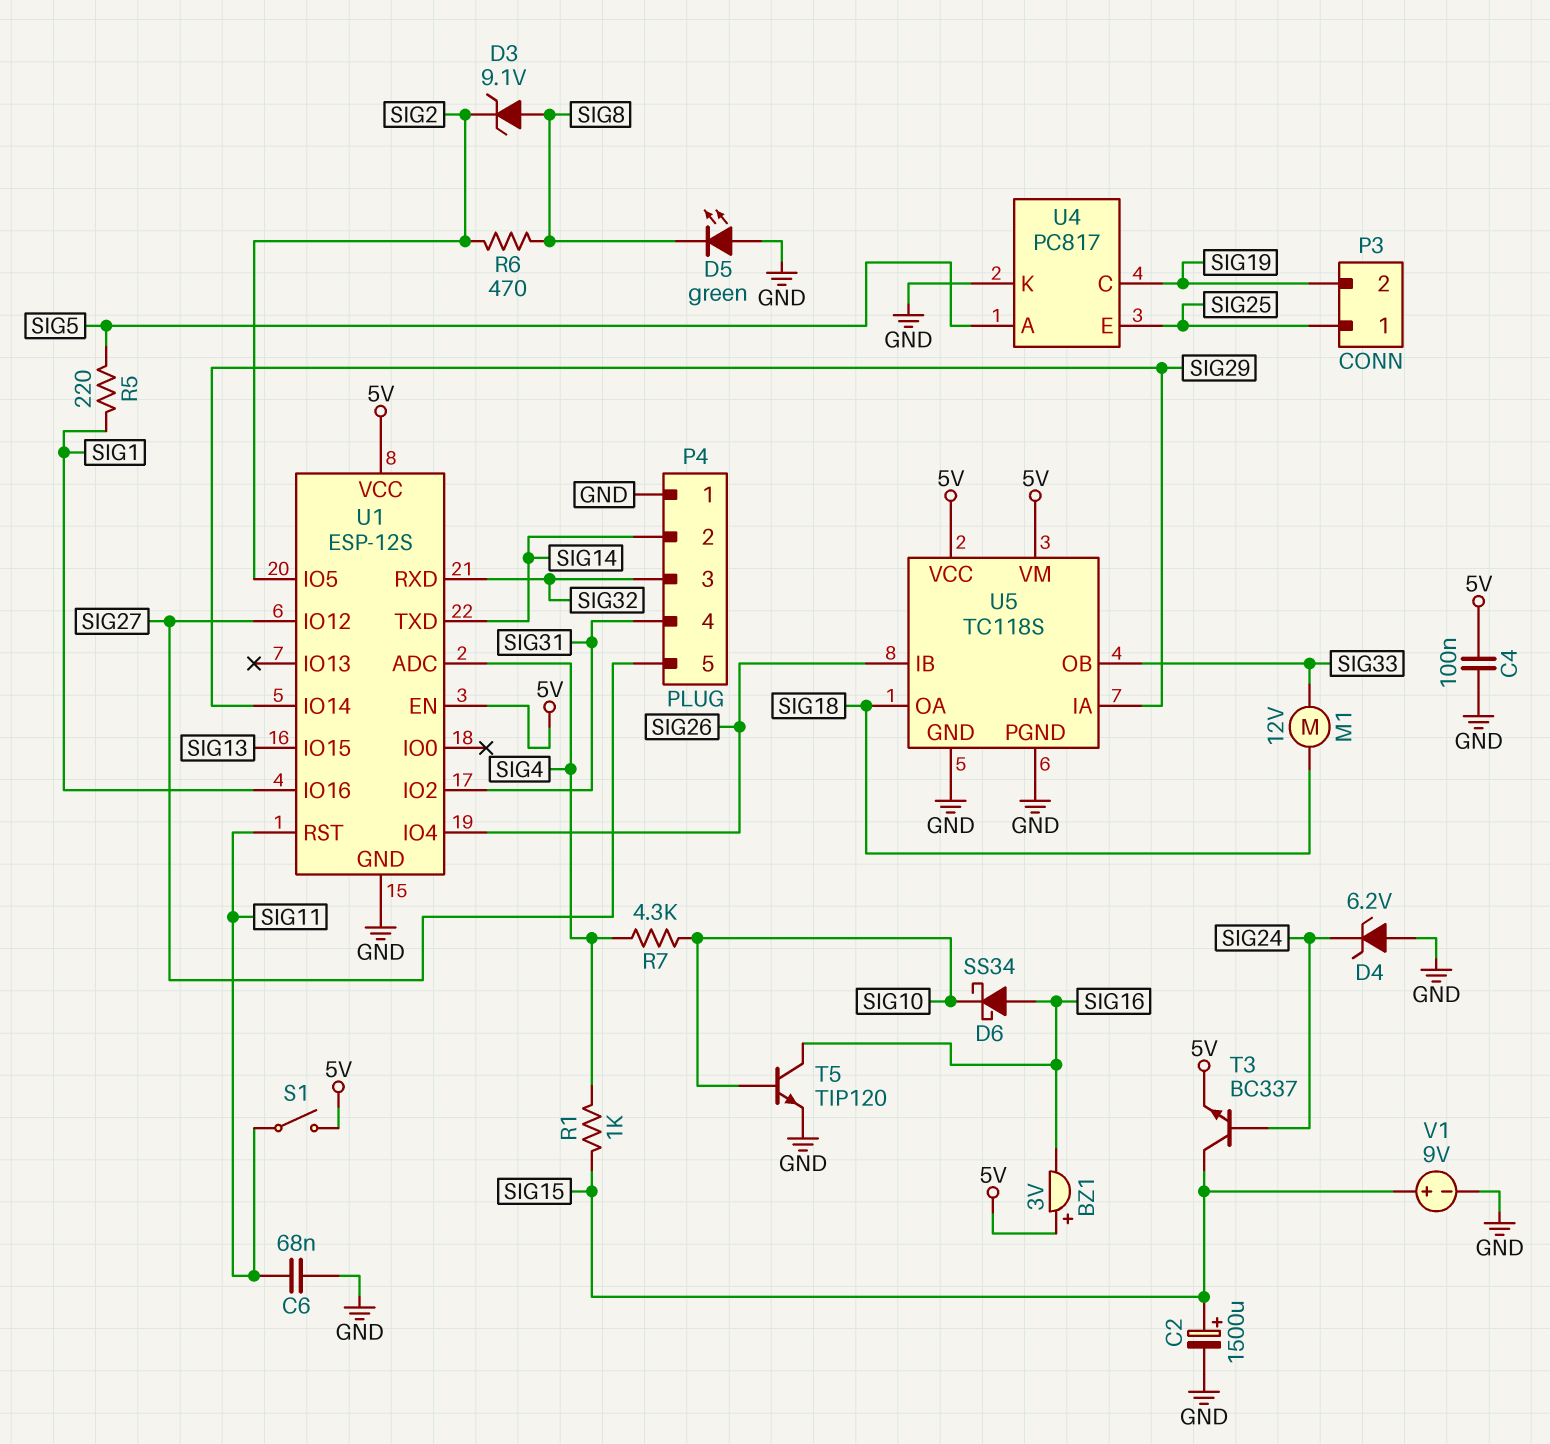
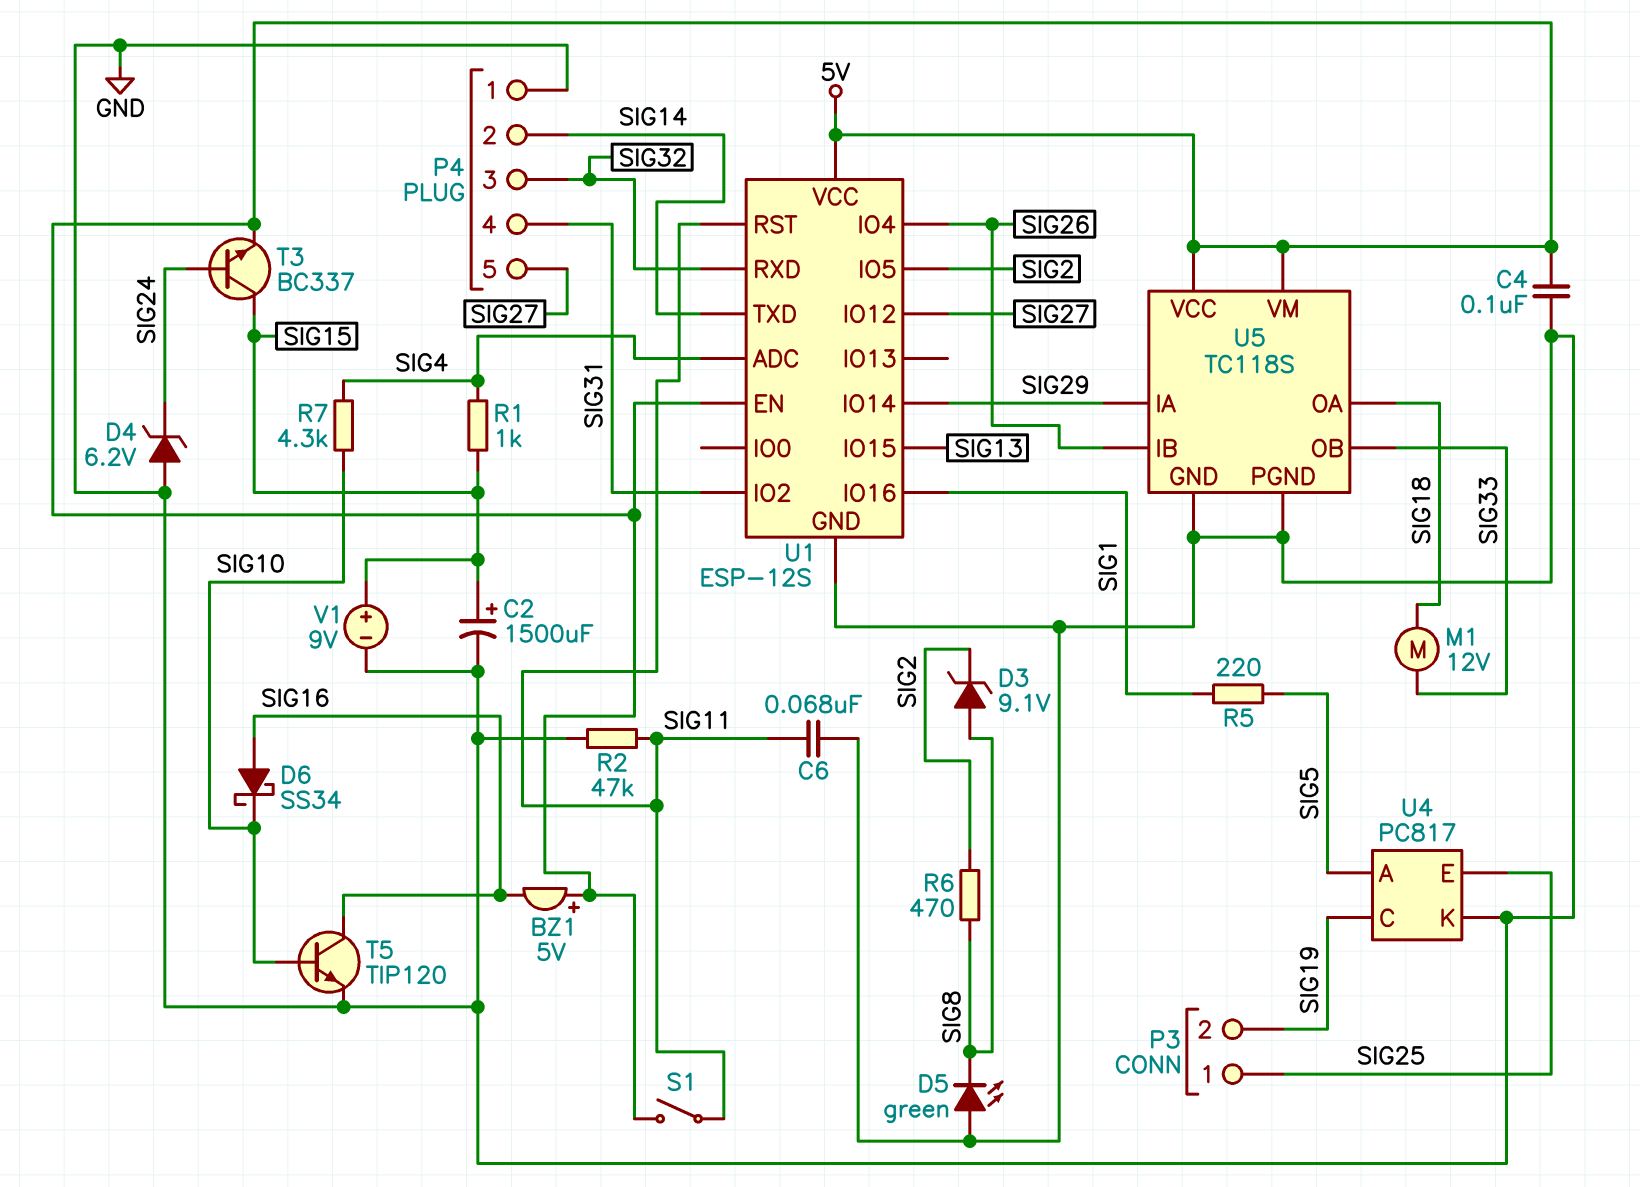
BZ1: buzzer 3V (plus 5V, minus SIG16) -> buzzer 5V (plus 5V, minus SIG16)
R2: none -> 47k (GND, SIG11)

